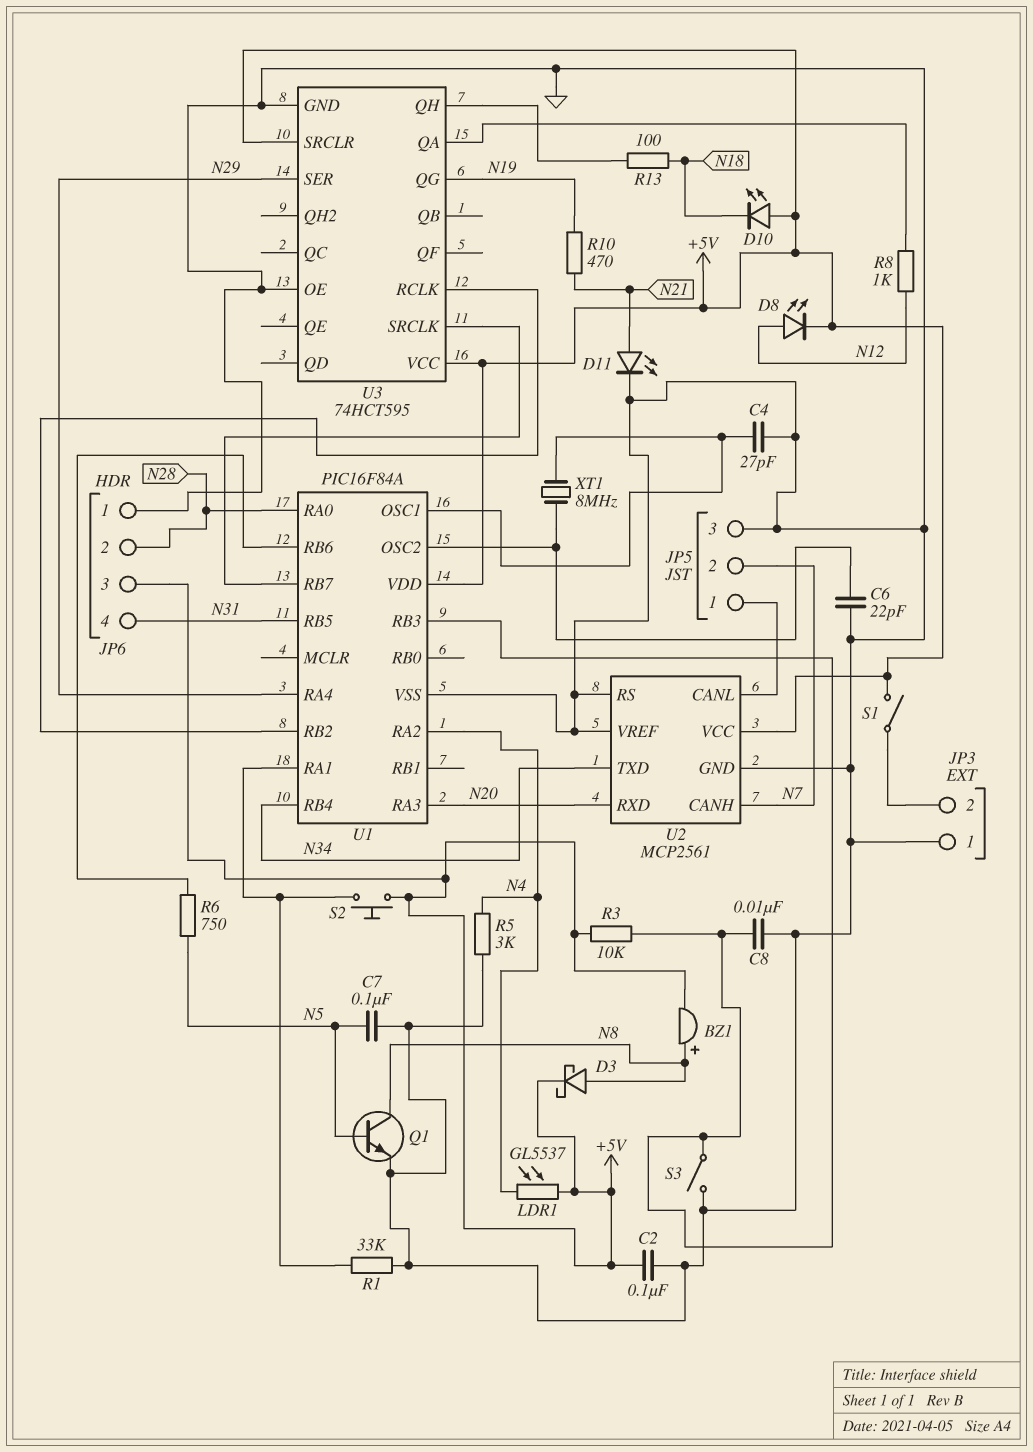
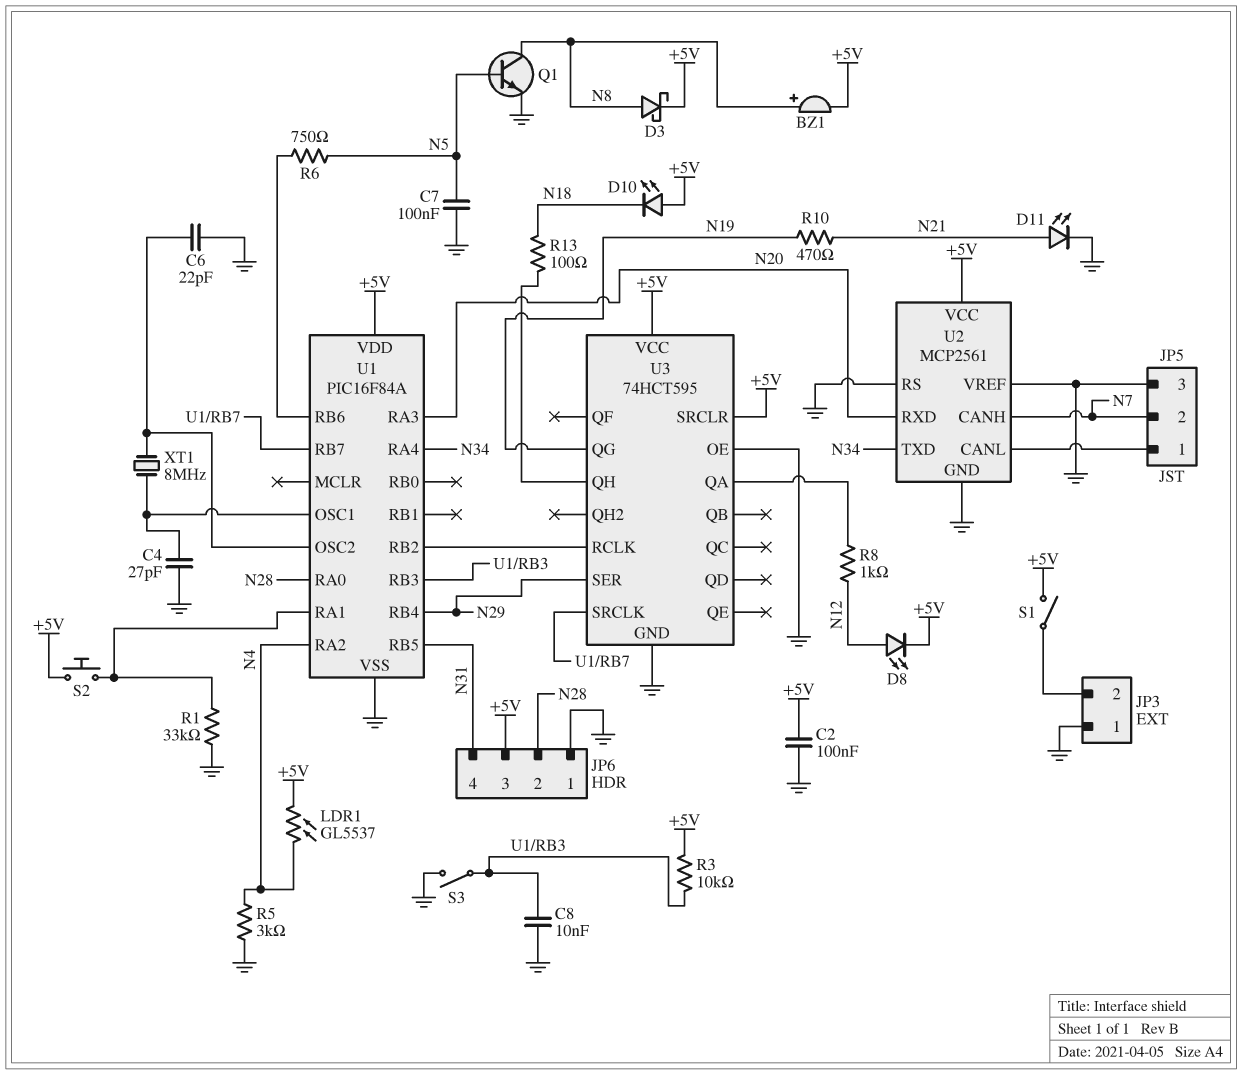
U1 pin RA4: N29 -> N34
U1 pin RB4: N34 -> N29

